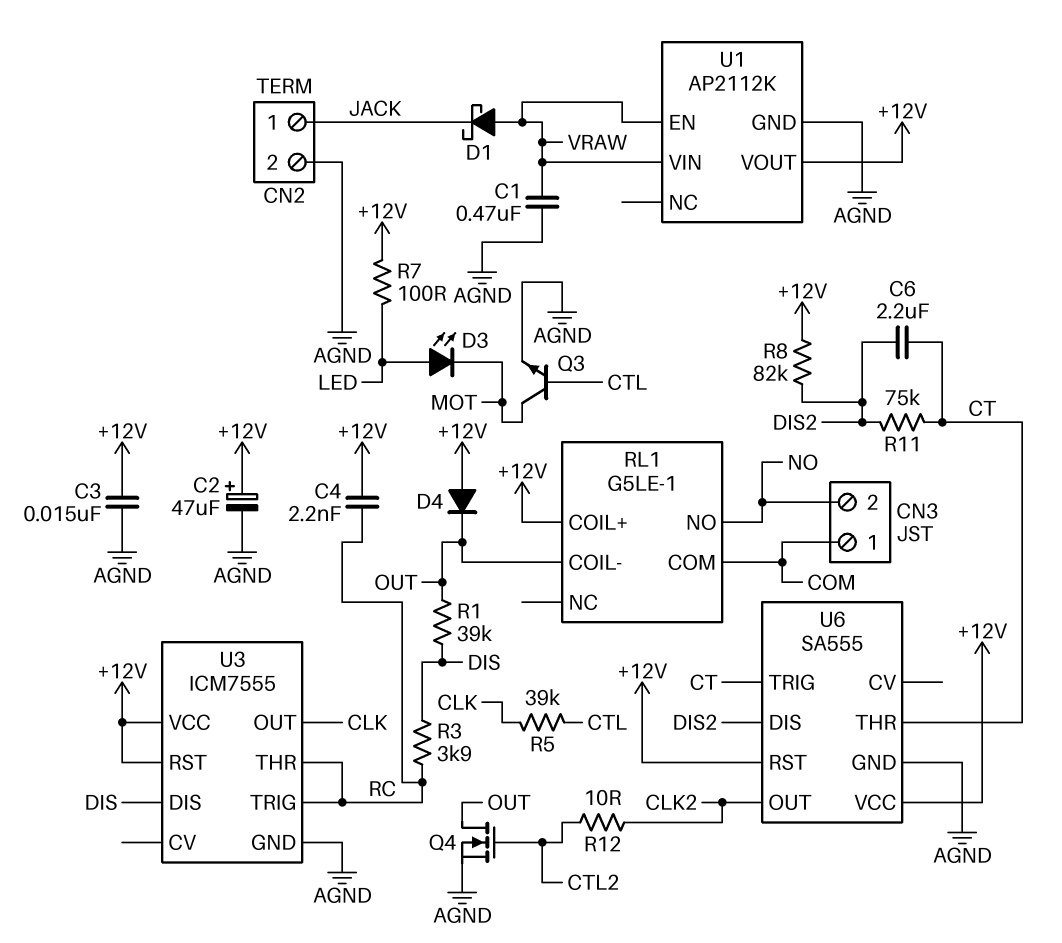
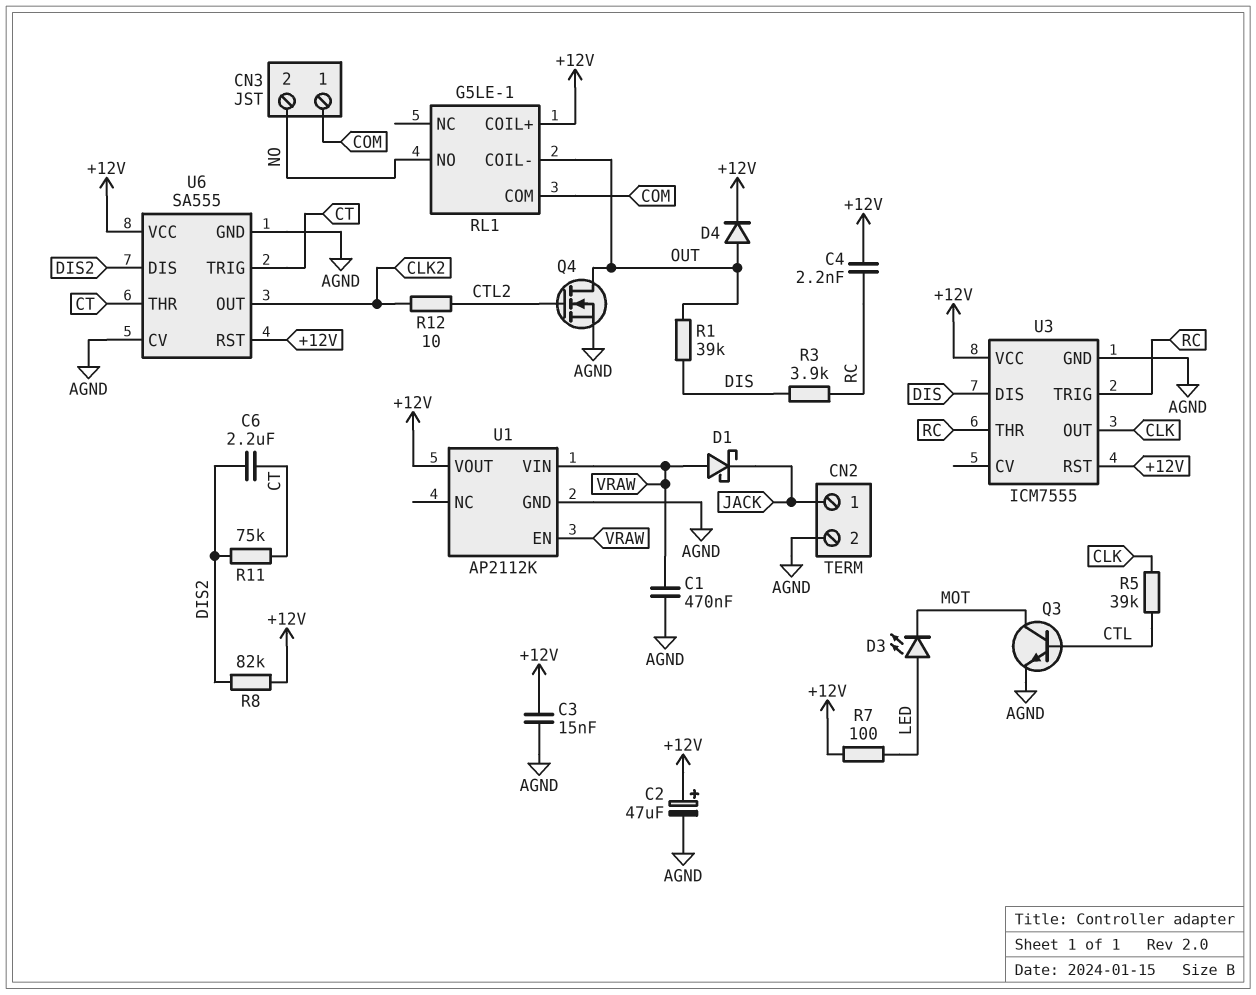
D4: diode (A +12V, K OUT) -> diode (A OUT, K +12V)
U6 pin CV: none -> AGND

